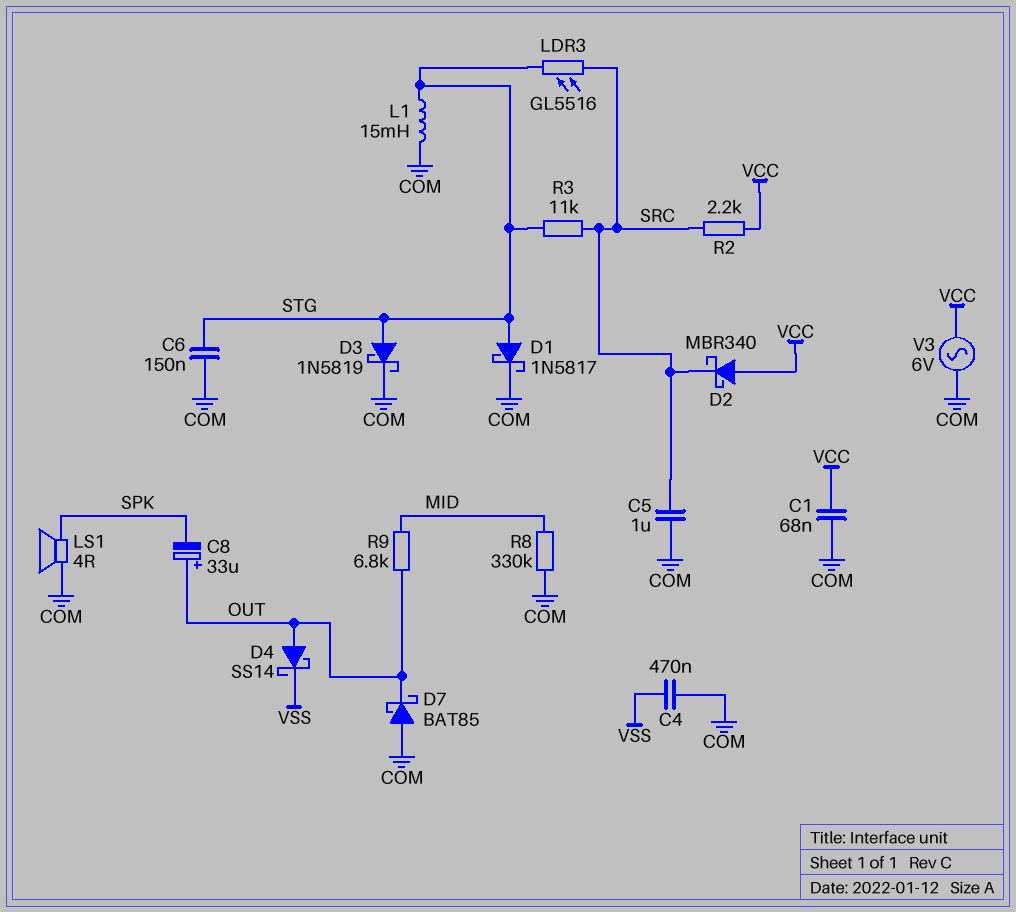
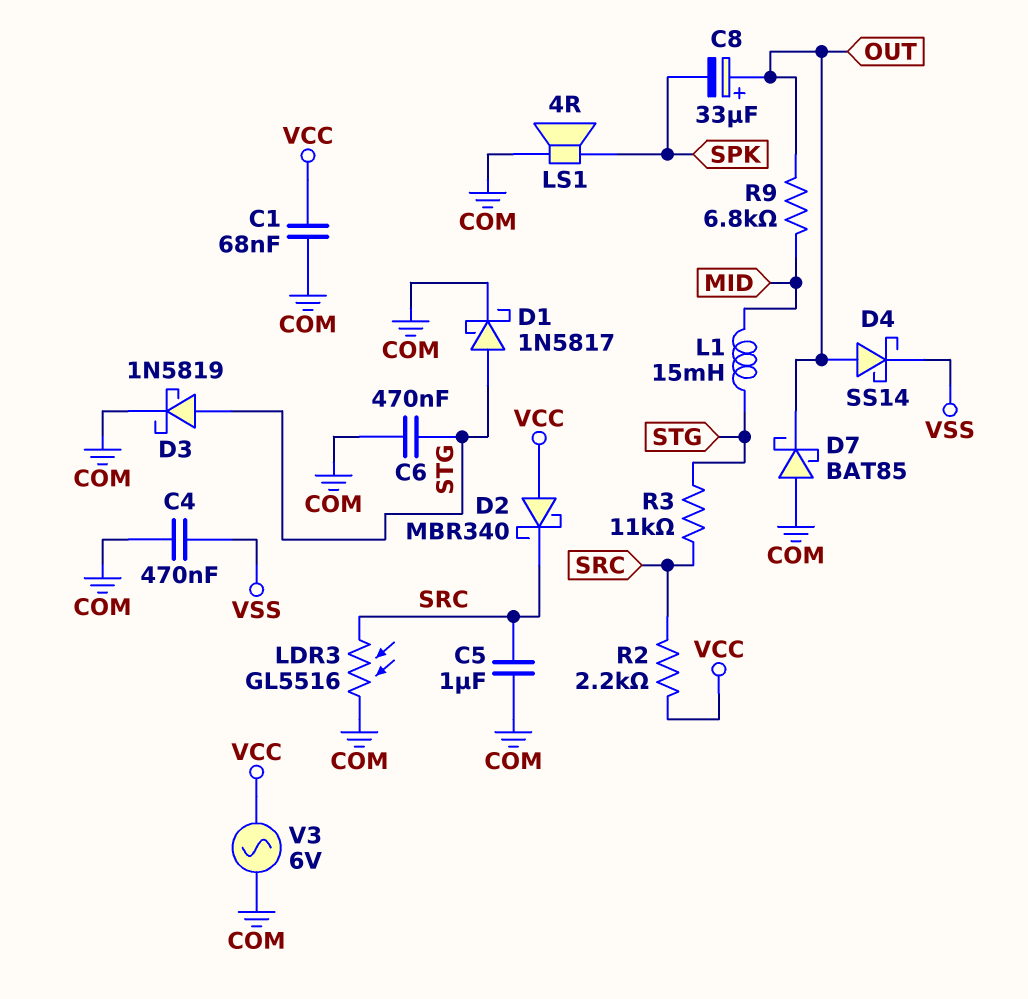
C6: 150nF (COM, STG) -> 470nF (COM, STG)
L1: 15mH (COM, STG) -> 15mH (MID, STG)
LDR3: GL5516 (SRC, STG) -> GL5516 (COM, SRC)
R8: 330k (COM, MID) -> none

